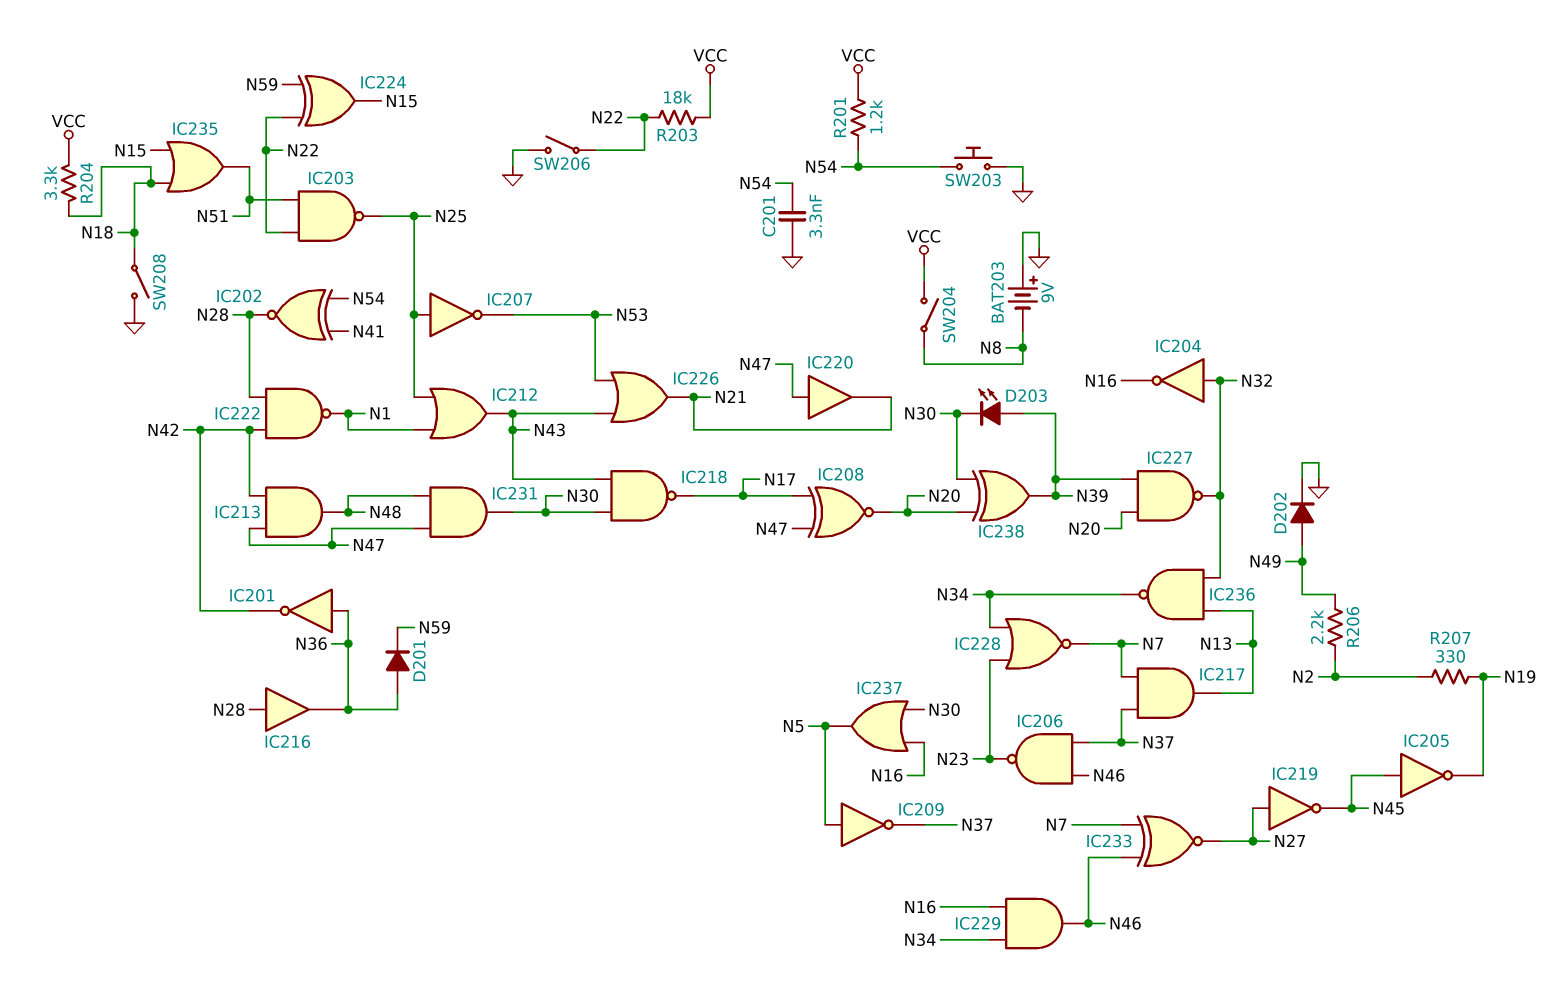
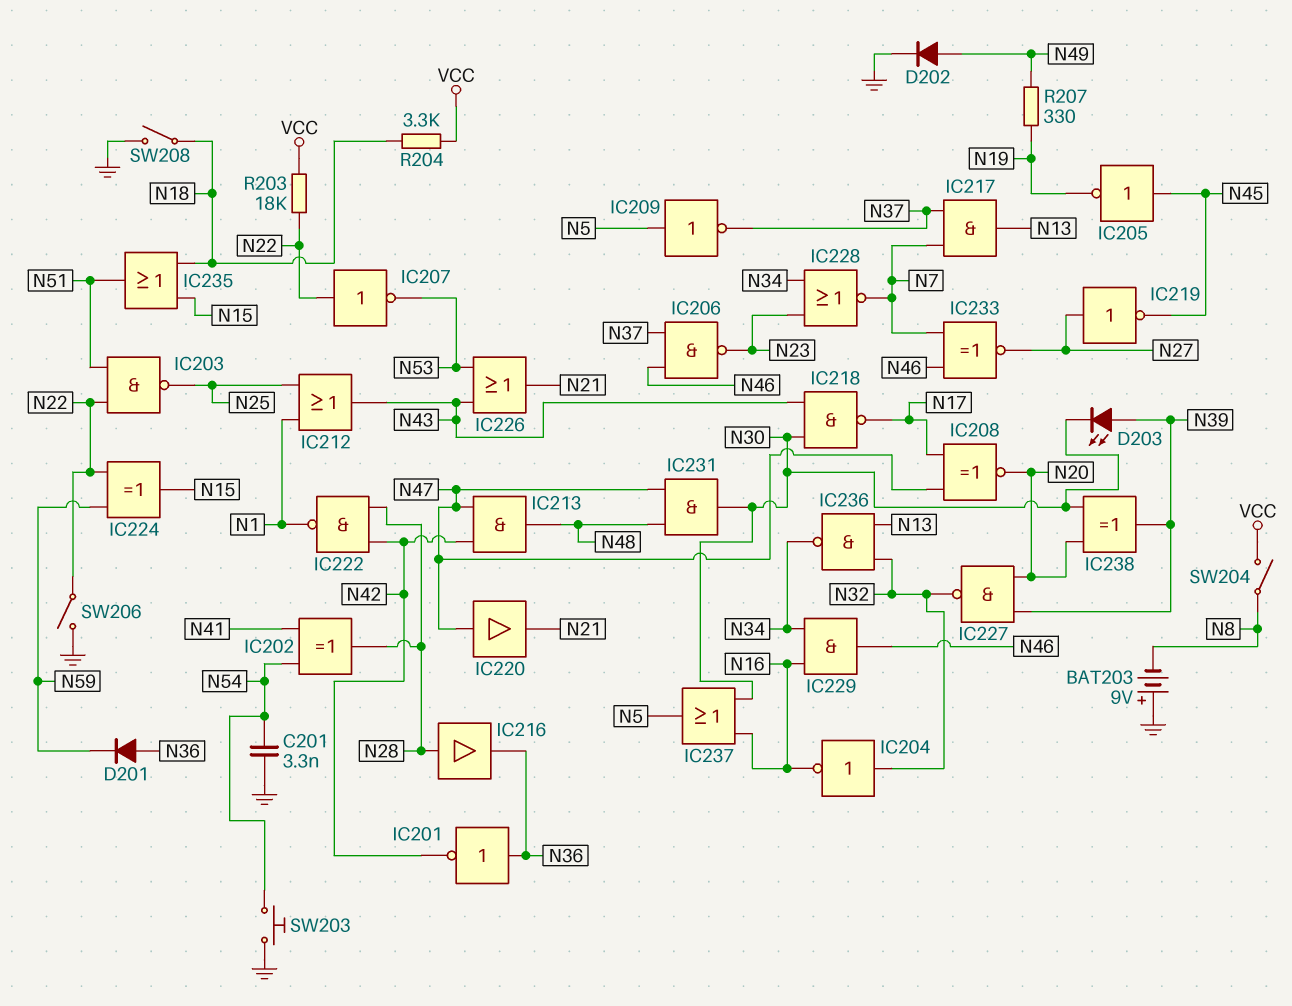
IC202: XNOR (in N41, in N54, out N28) -> XOR (in N41, in N54, out N28)
IC207: NOT (in N25, out N53) -> NOT (in N22, out N53)
R201: 1.2k (N54, VCC) -> none
R206: 2.2k (N2, N49) -> none
R207: 330 (N2, N19) -> 330 (N19, N49)

